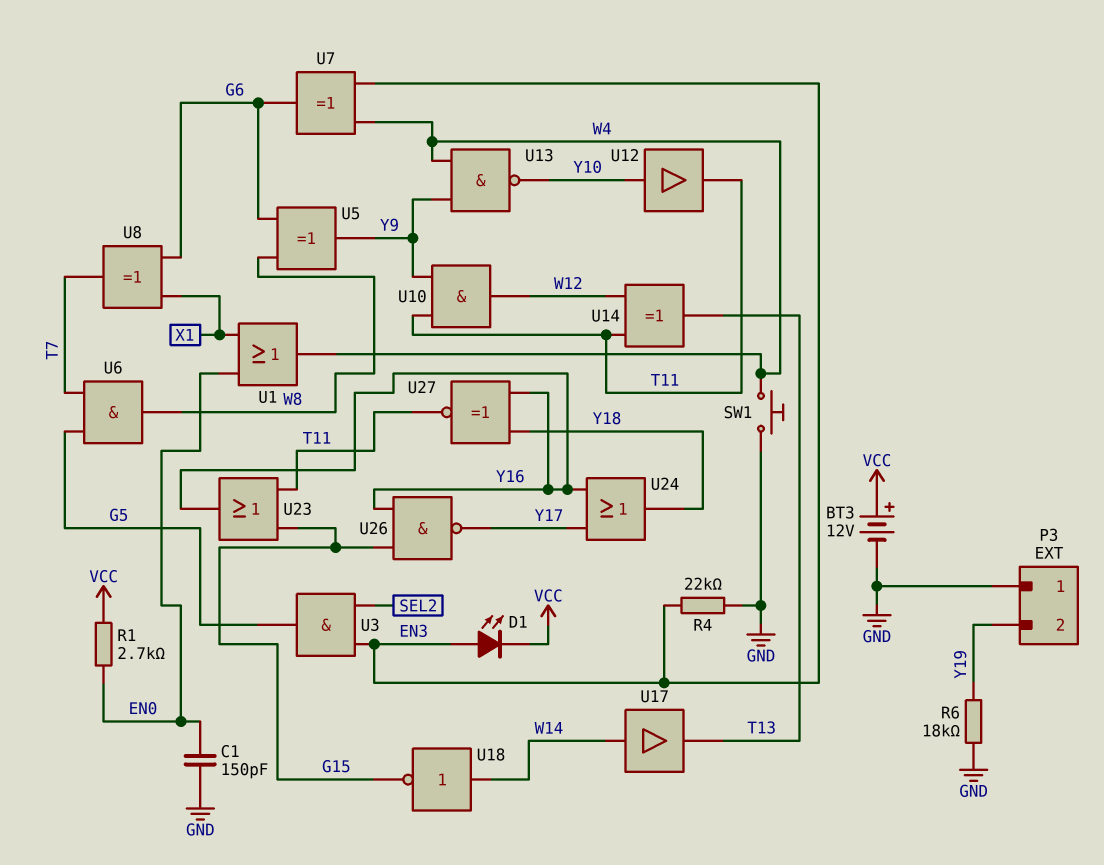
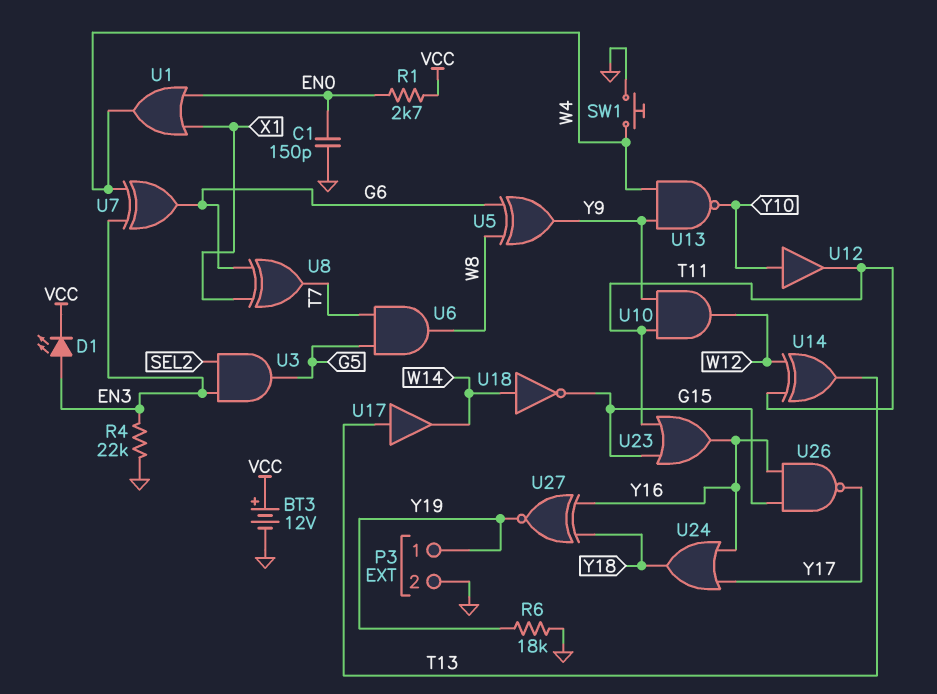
P3 pin 1: GND -> Y19
P3 pin 2: Y19 -> GND
U17: buffer (in W14, out T13) -> buffer (in T13, out W14)
U27: XNOR (in Y16, in Y18, out T11) -> XNOR (in Y16, in Y18, out Y19)

